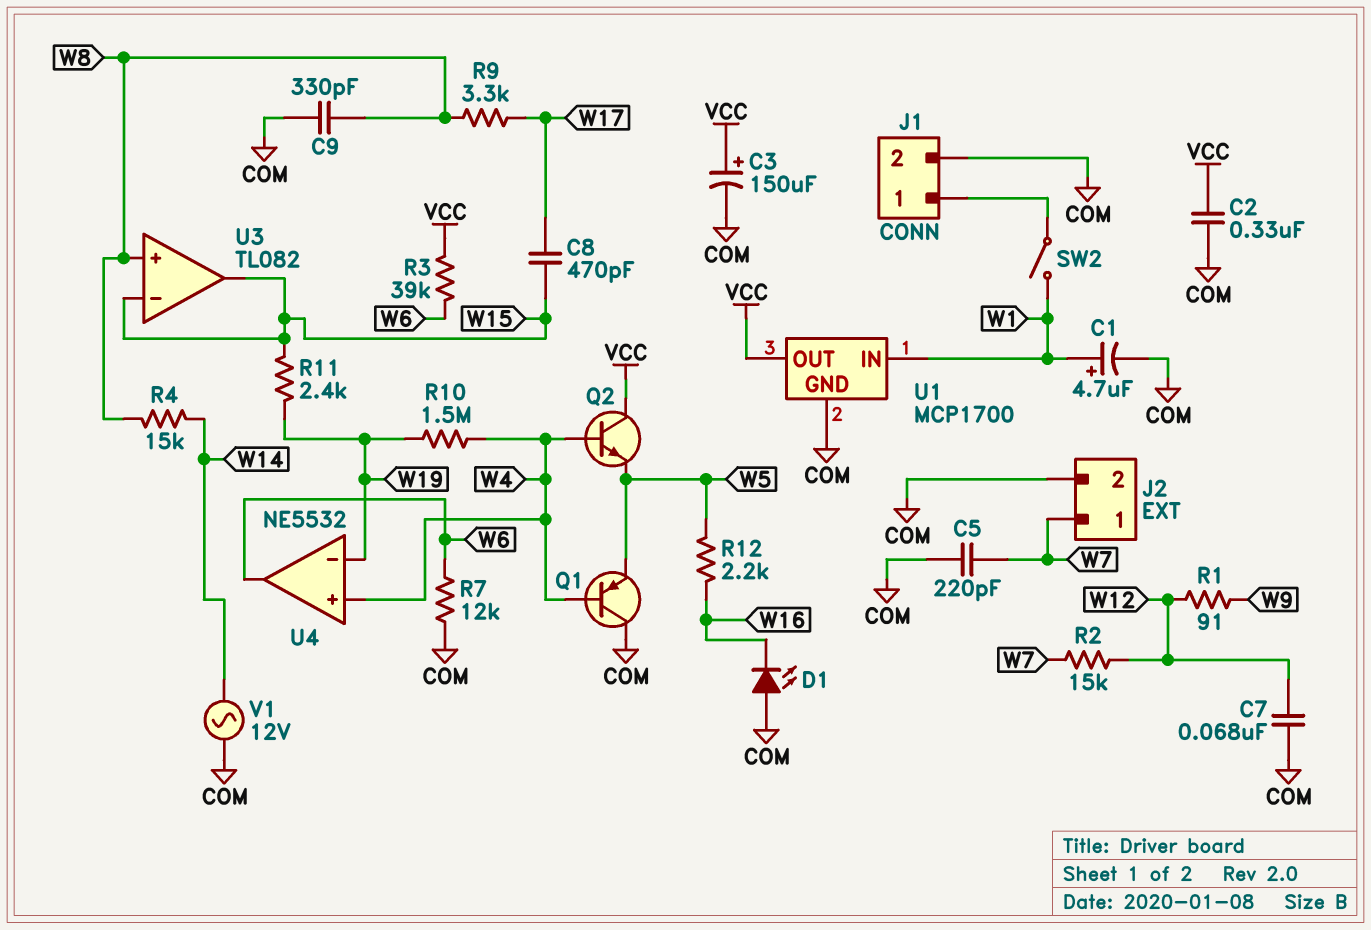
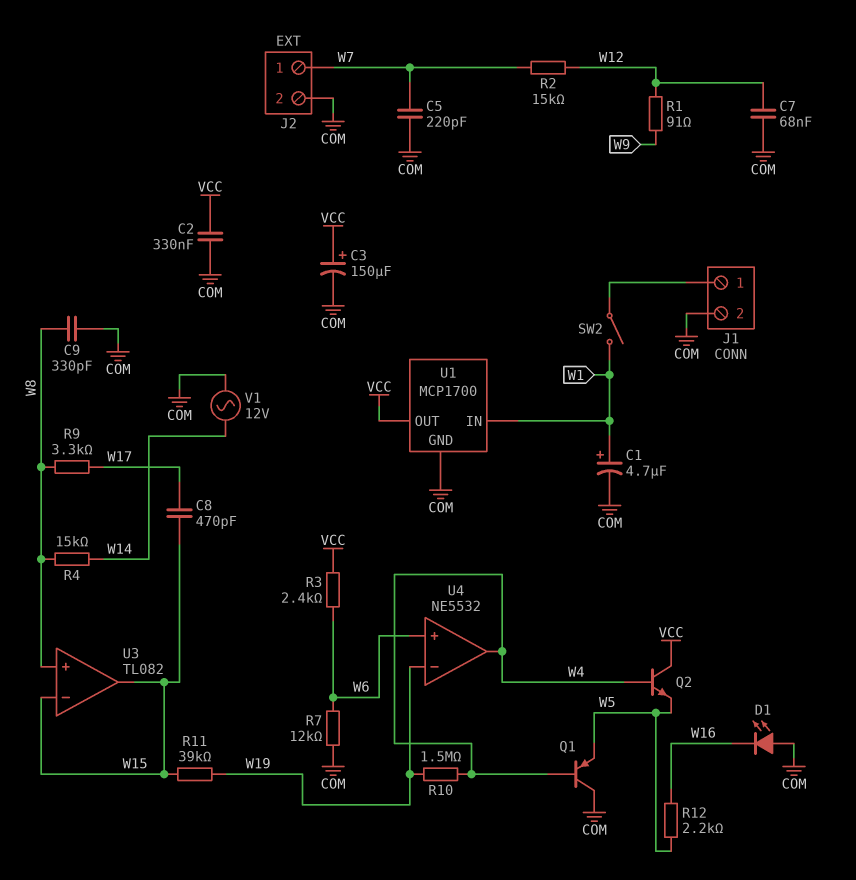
R3: 39k (VCC, W6) -> 2.4k (VCC, W6)
R11: 2.4k (W15, W19) -> 39k (W15, W19)
U4 pin in+: W4 -> W6
U4 pin out: W6 -> W4

